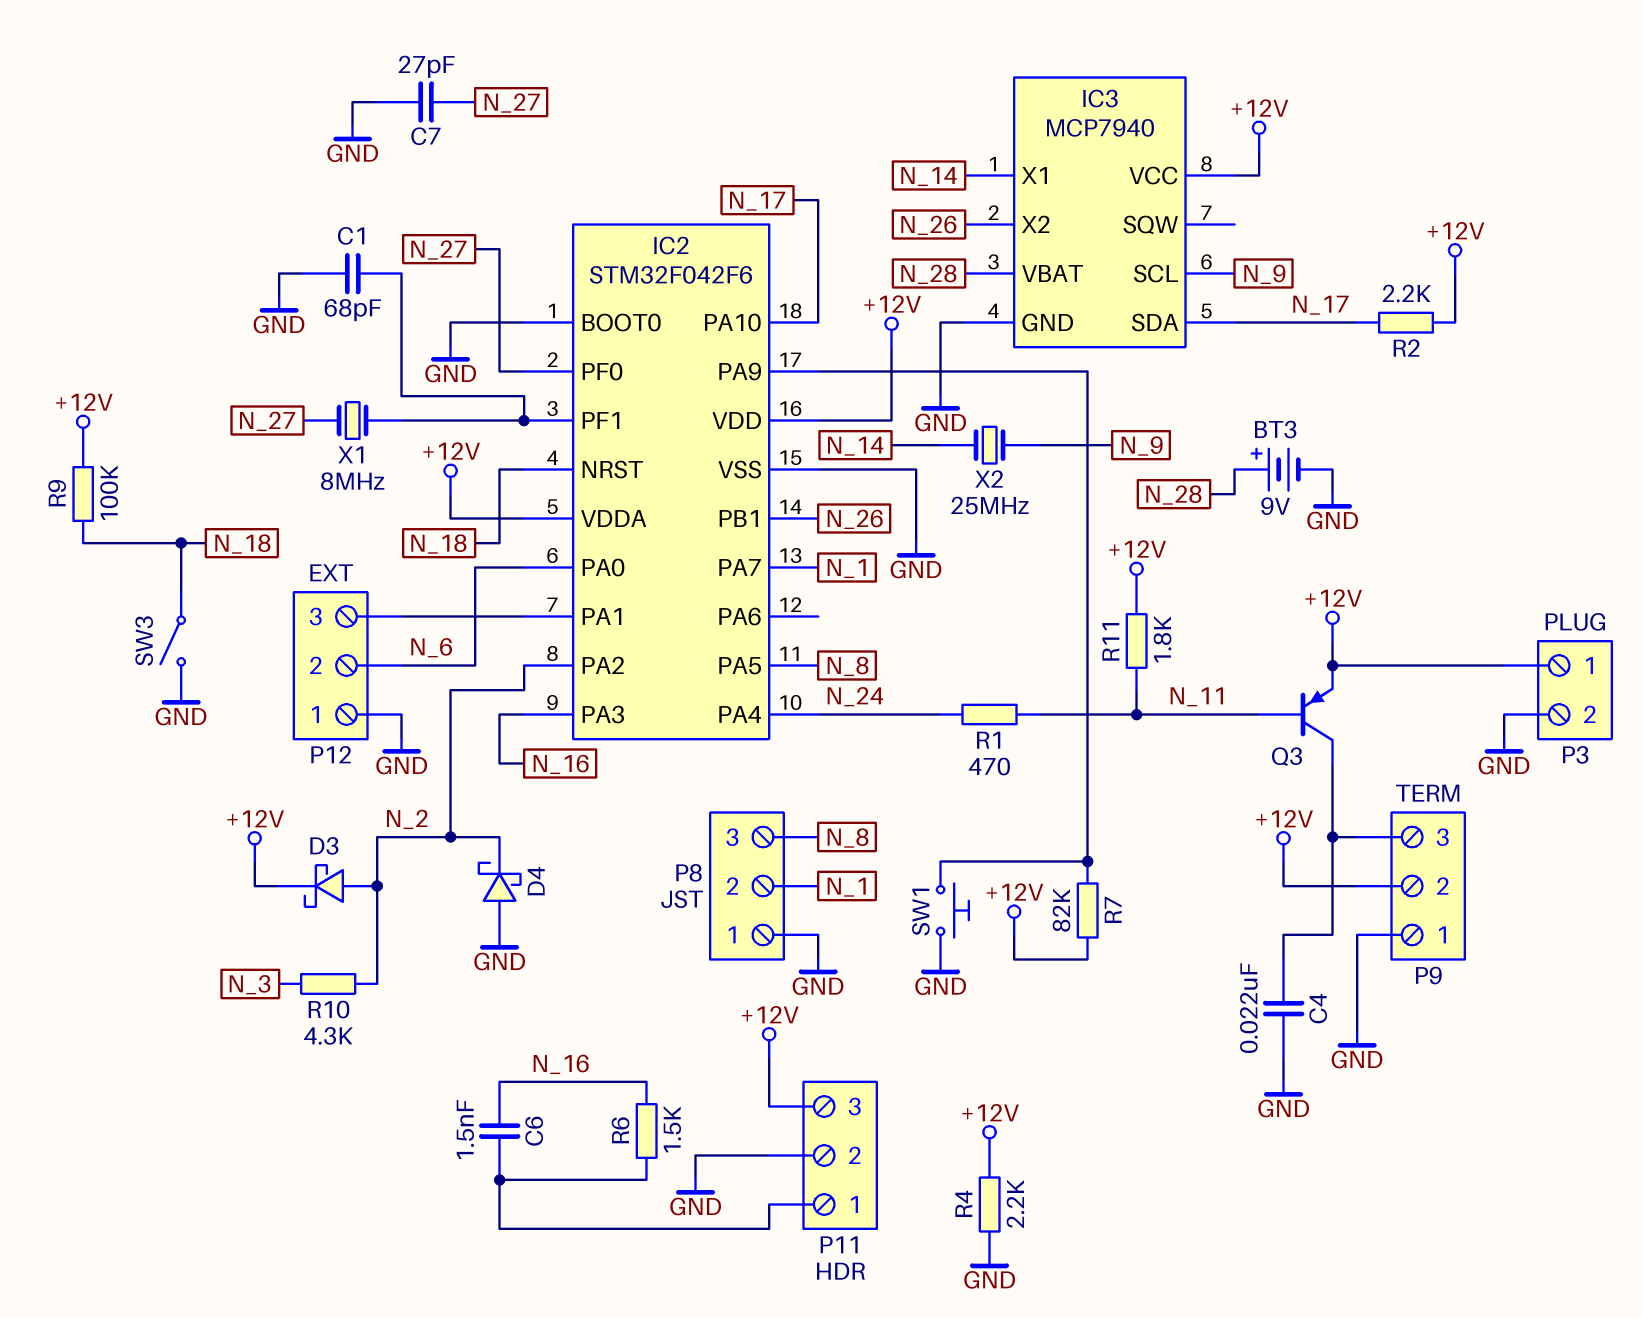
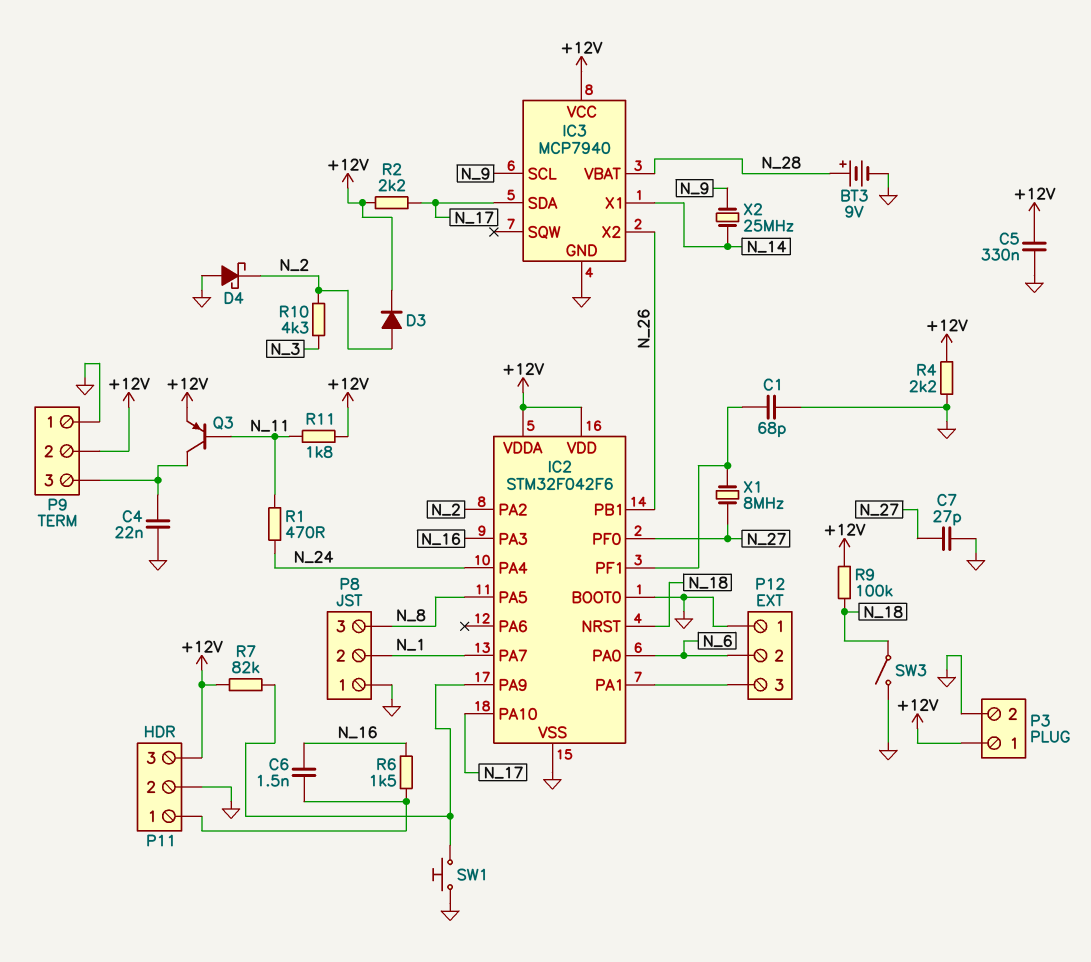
C5: none -> 330nF (+12V, GND)
D3: schottky (A N_2, K +12V) -> diode (A N_2, K +12V)

